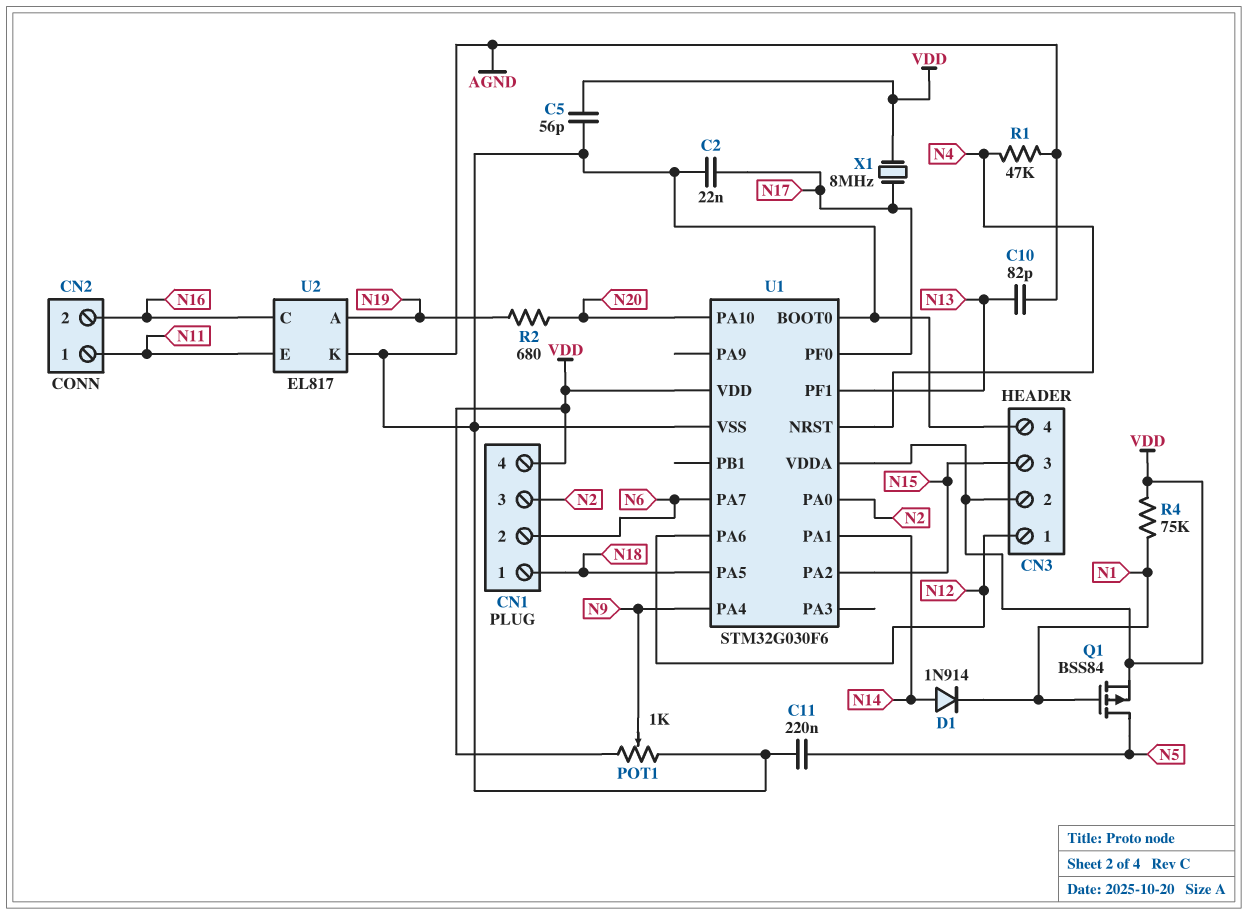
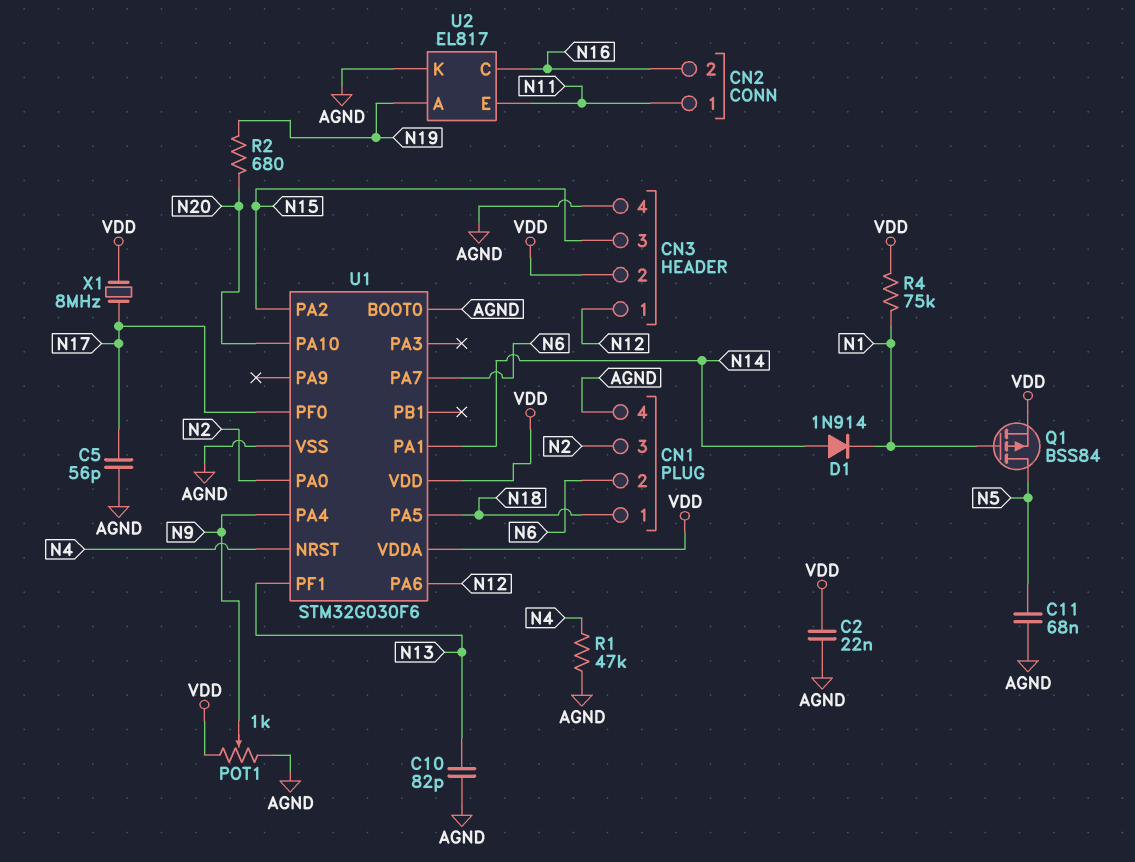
C2: 22nF (AGND, N17) -> 22nF (AGND, VDD)
C5: 56pF (AGND, VDD) -> 56pF (AGND, N17)
C11: 220nF (AGND, N5) -> 68nF (AGND, N5)
CN1 pin 4: VDD -> AGND

